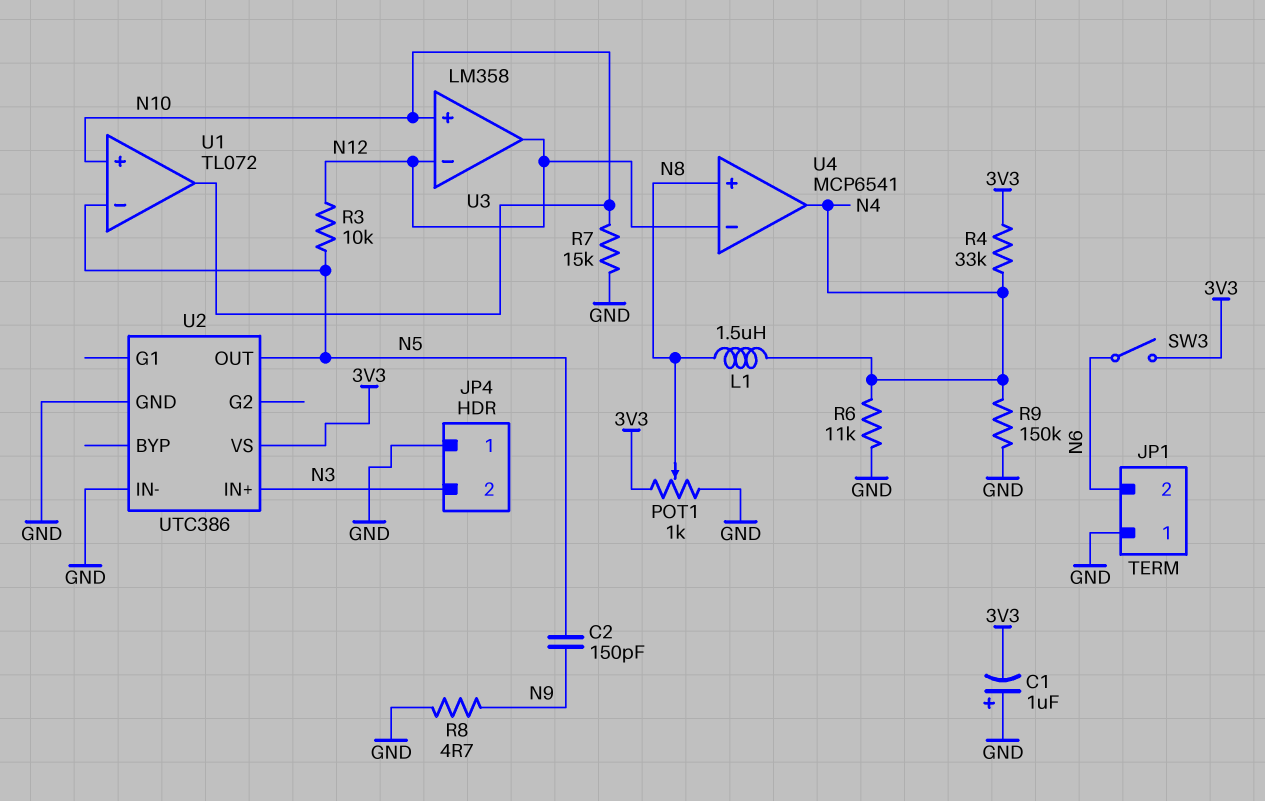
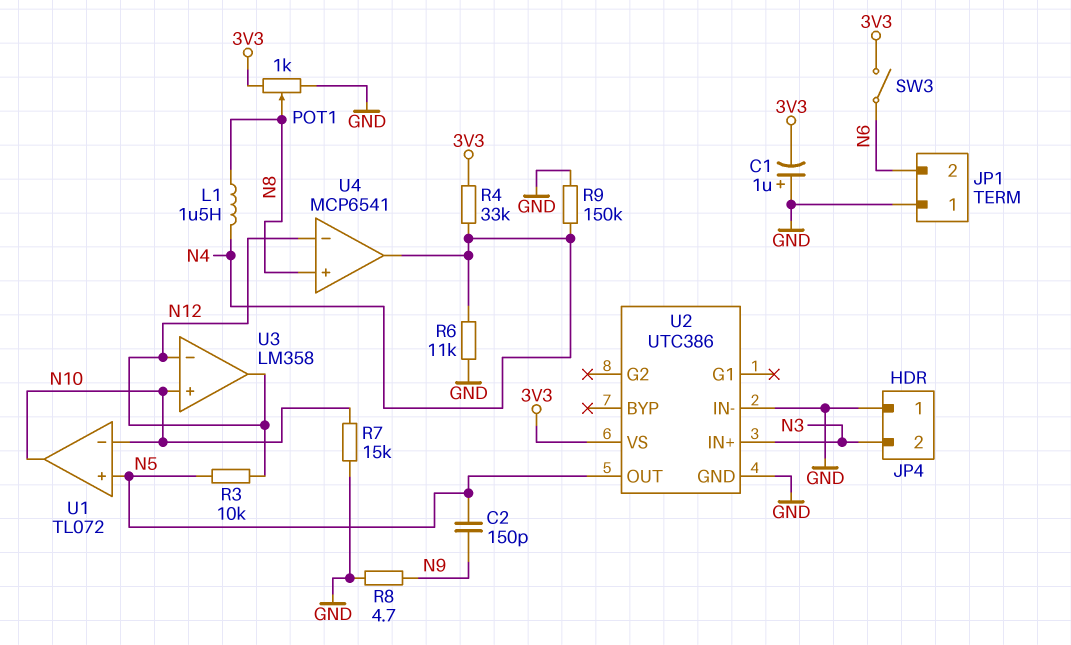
U1 pin in+: N10 -> N5
U1 pin in-: N5 -> N10

